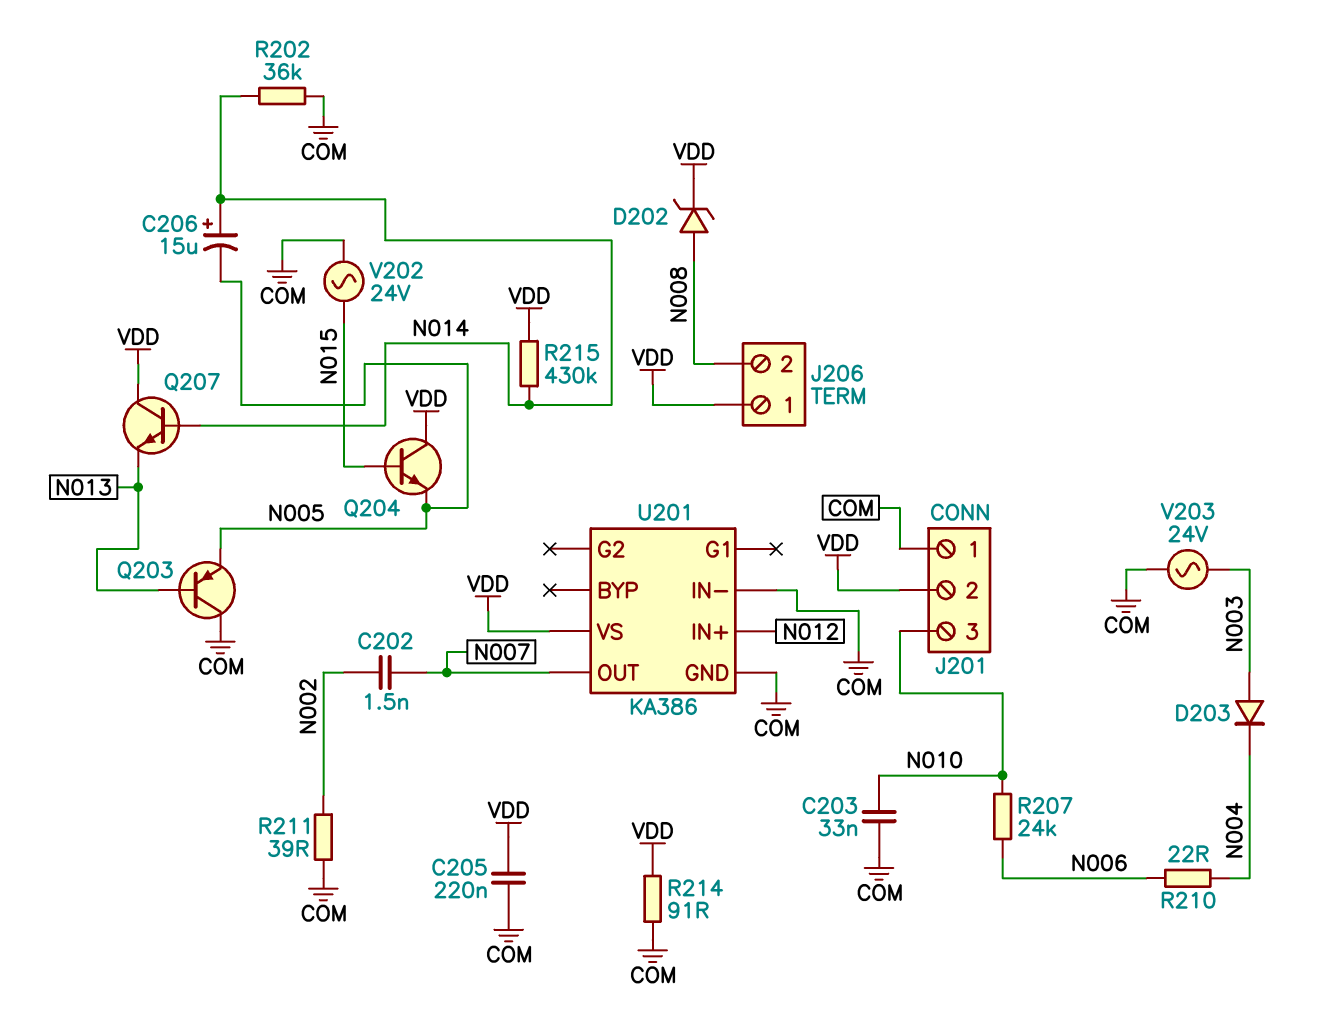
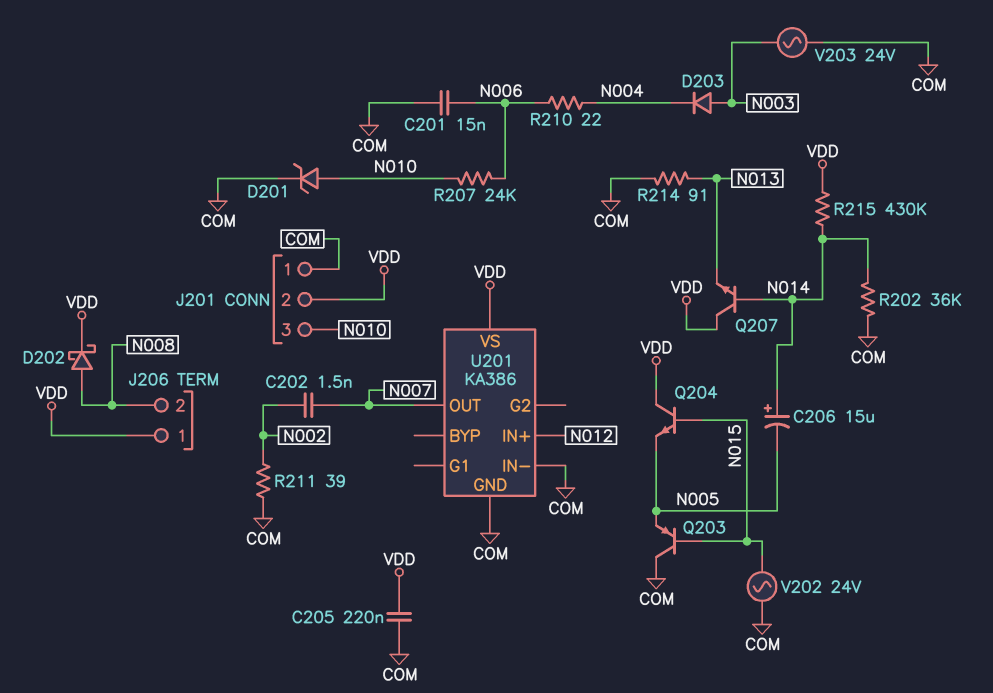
C201: none -> 15nF (COM, N006)
C203: 33nF (COM, N010) -> none
D201: none -> zener (A N010, K COM)
D202: zener (A N008, K VDD) -> schottky (A N008, K VDD)
Q203: PNP (B N013, C COM, E N005) -> PNP (B N015, C COM, E N005)
R214: 91 (COM, VDD) -> 91 (COM, N013)

